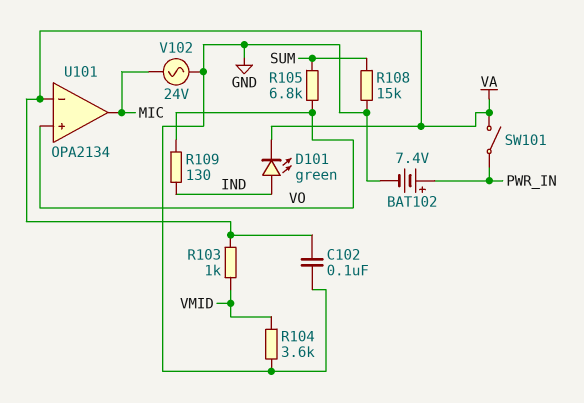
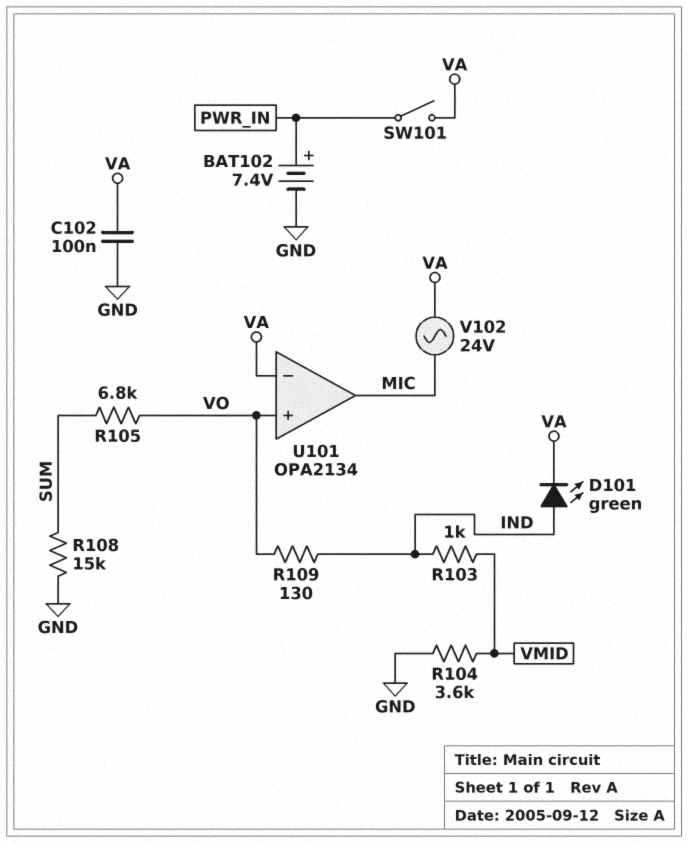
R103: 1k (VA, VMID) -> 1k (IND, VMID)
V102: AC 24V (GND, MIC) -> AC 24V (MIC, VA)

